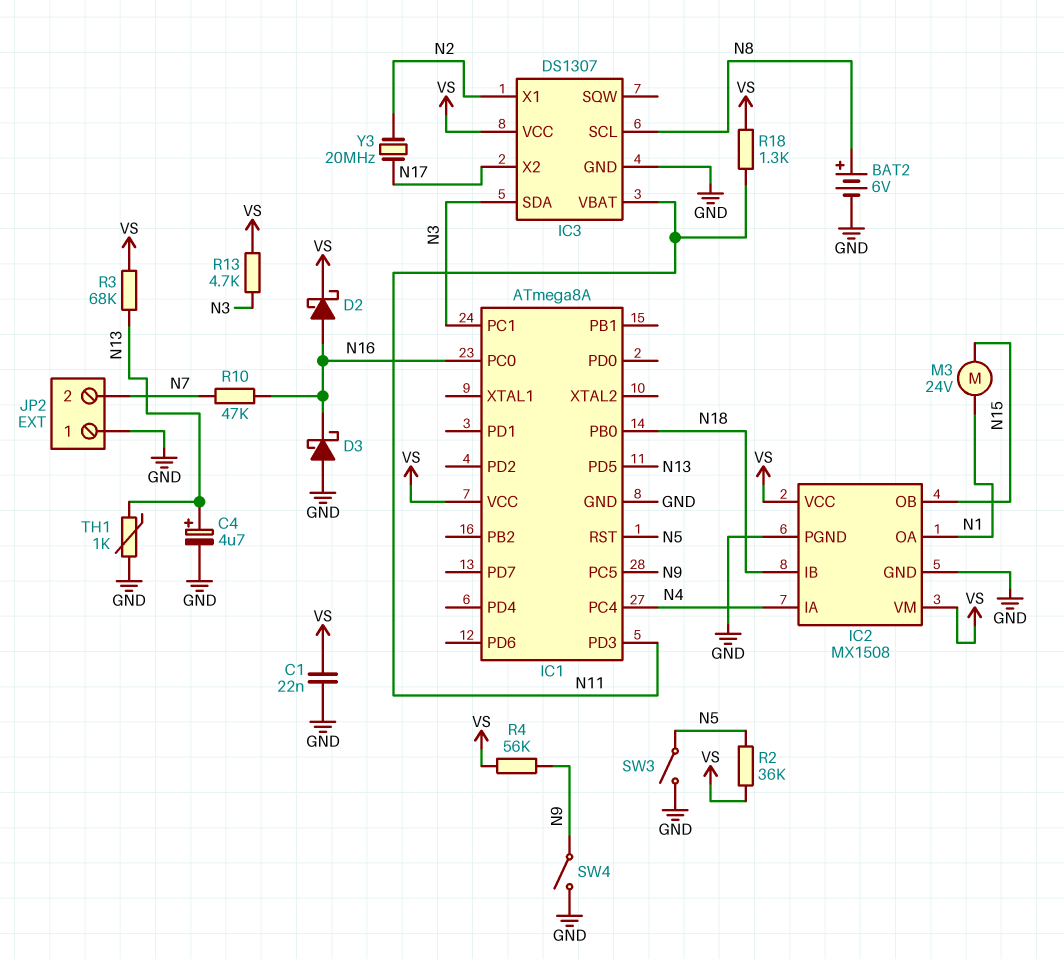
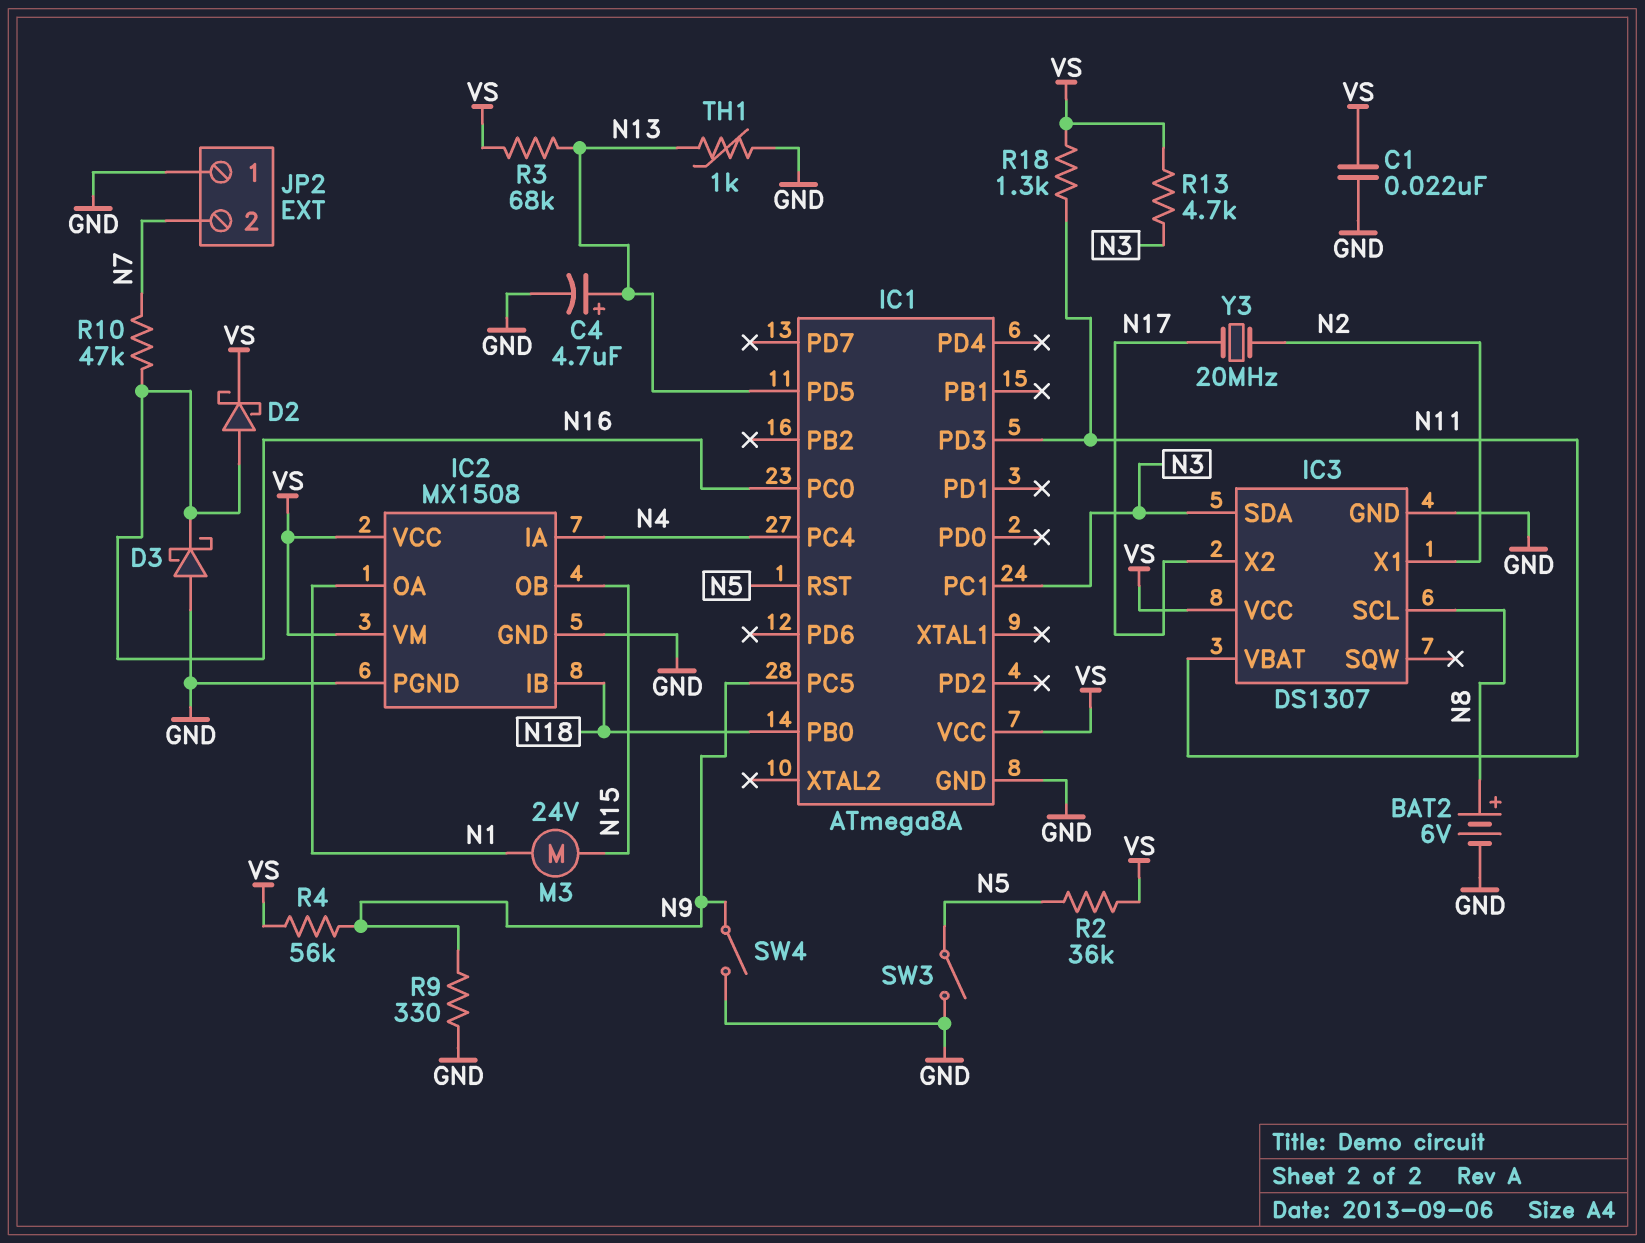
R9: none -> 330 (GND, N9)

